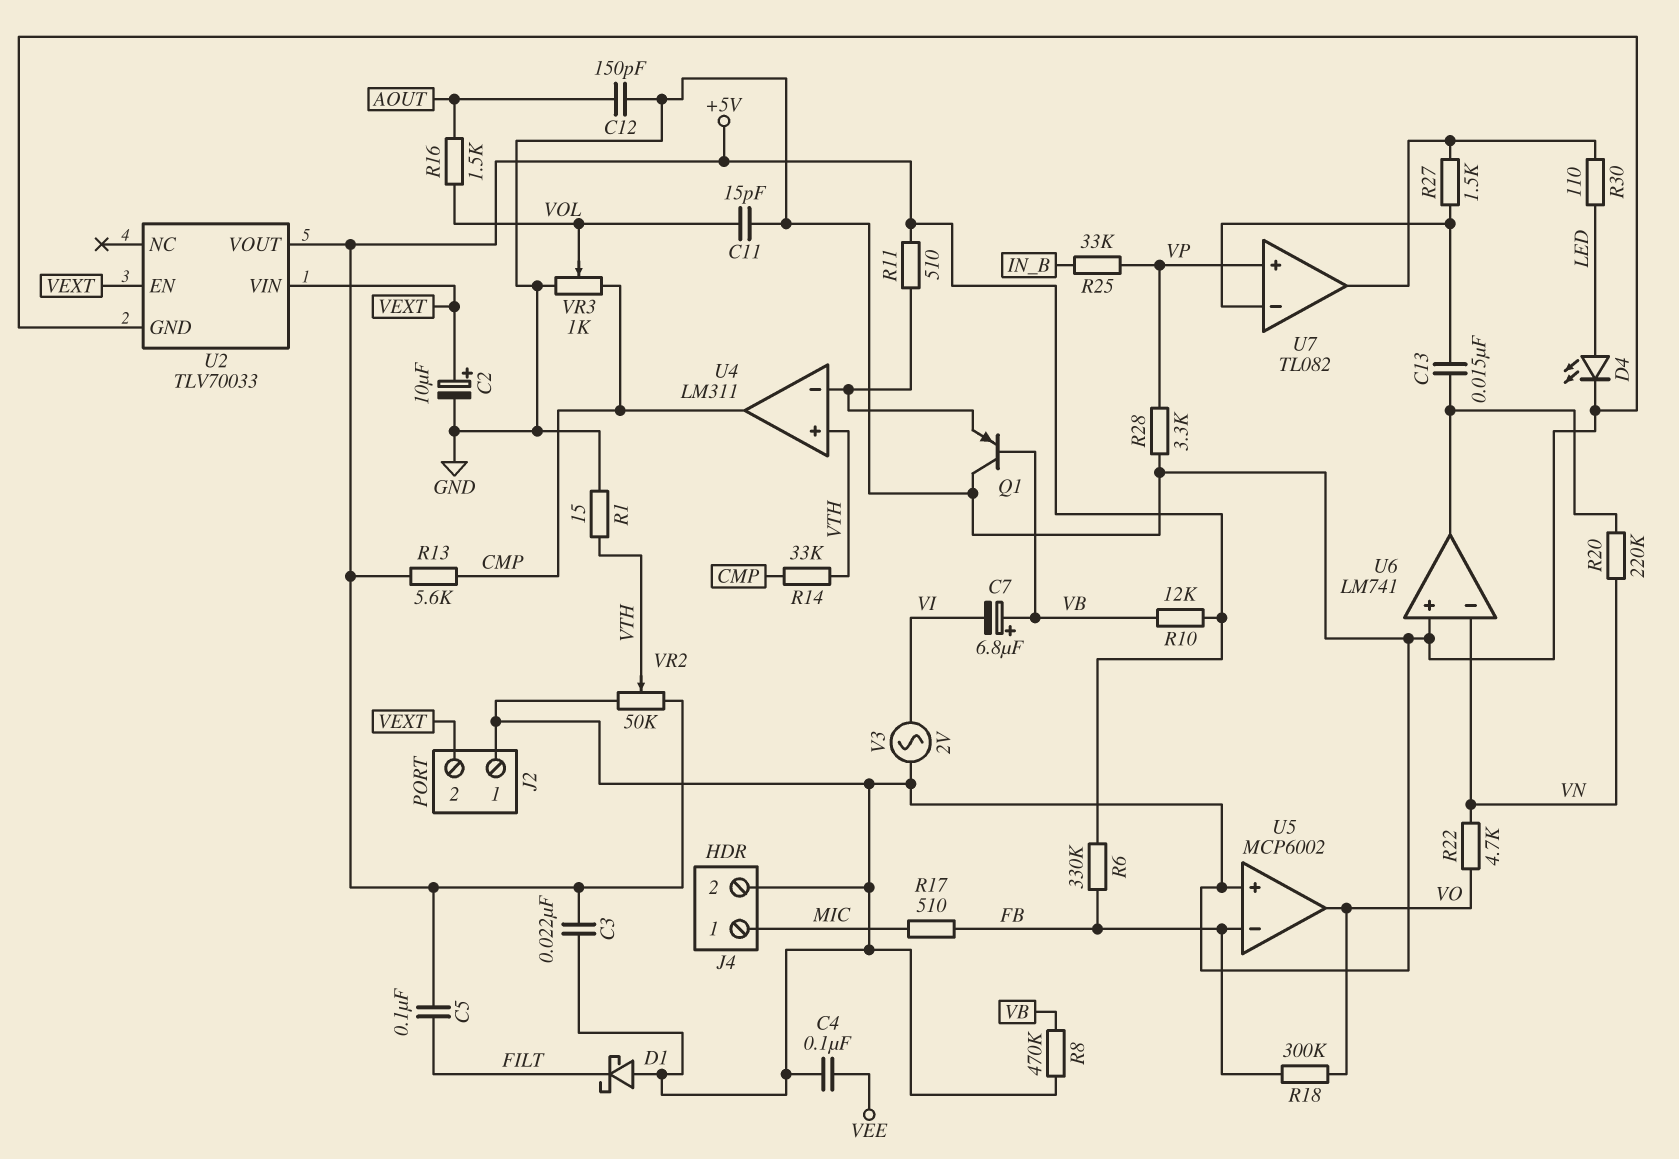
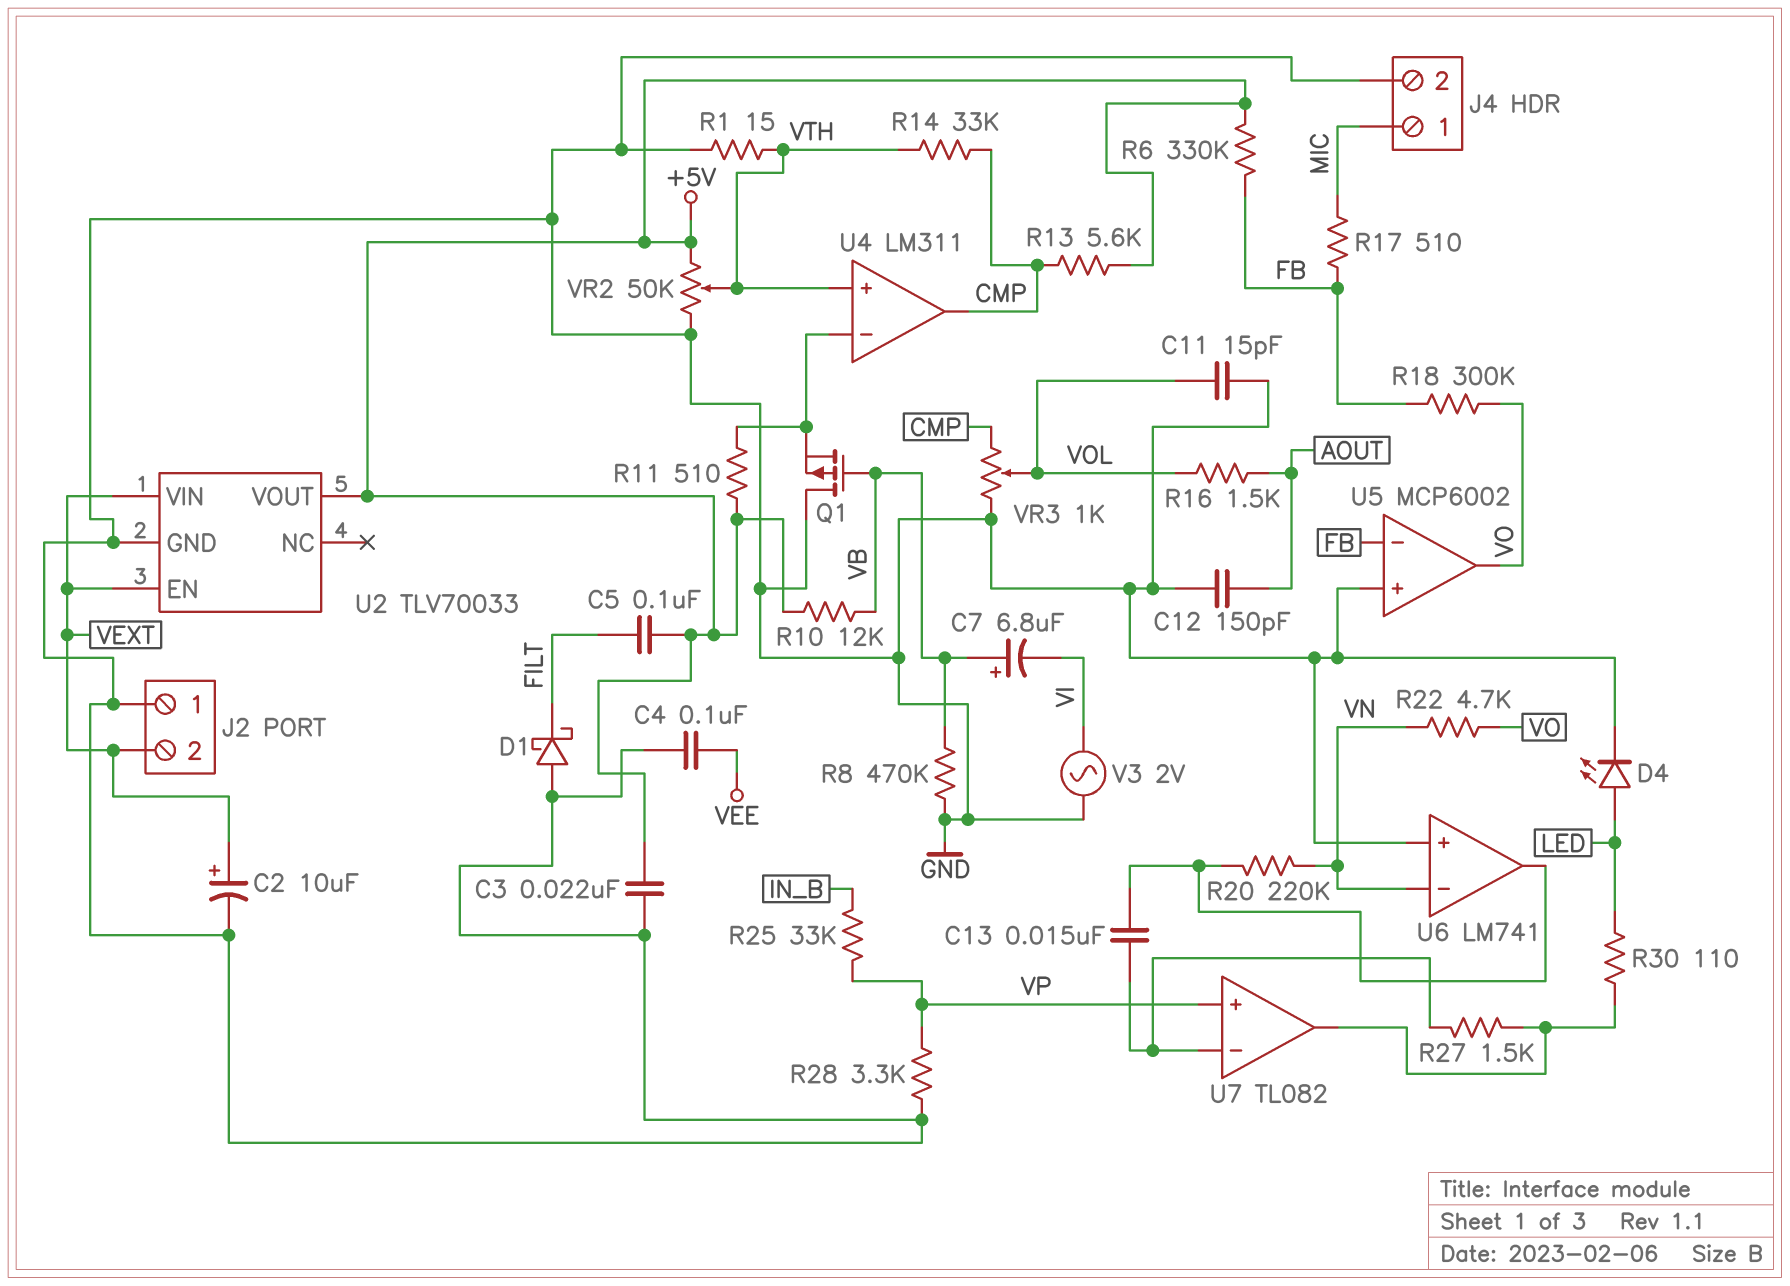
Q1: PNP (B VB, C GND, E U4/in-) -> PMOS (G VB, D GND, S U4/in-)

